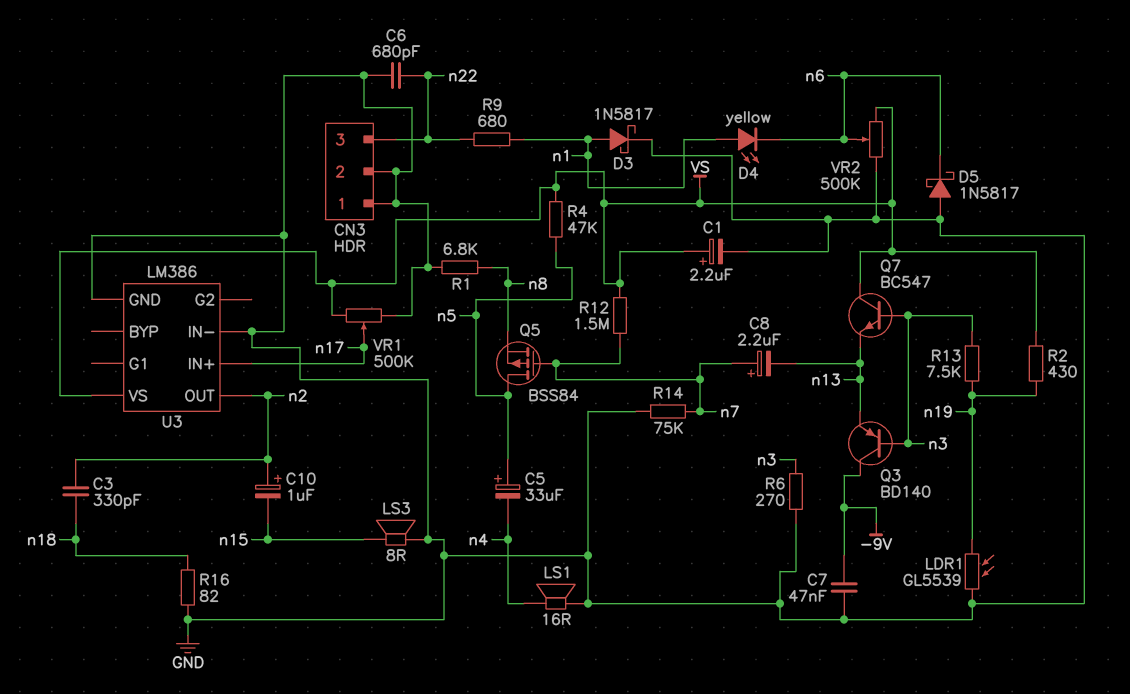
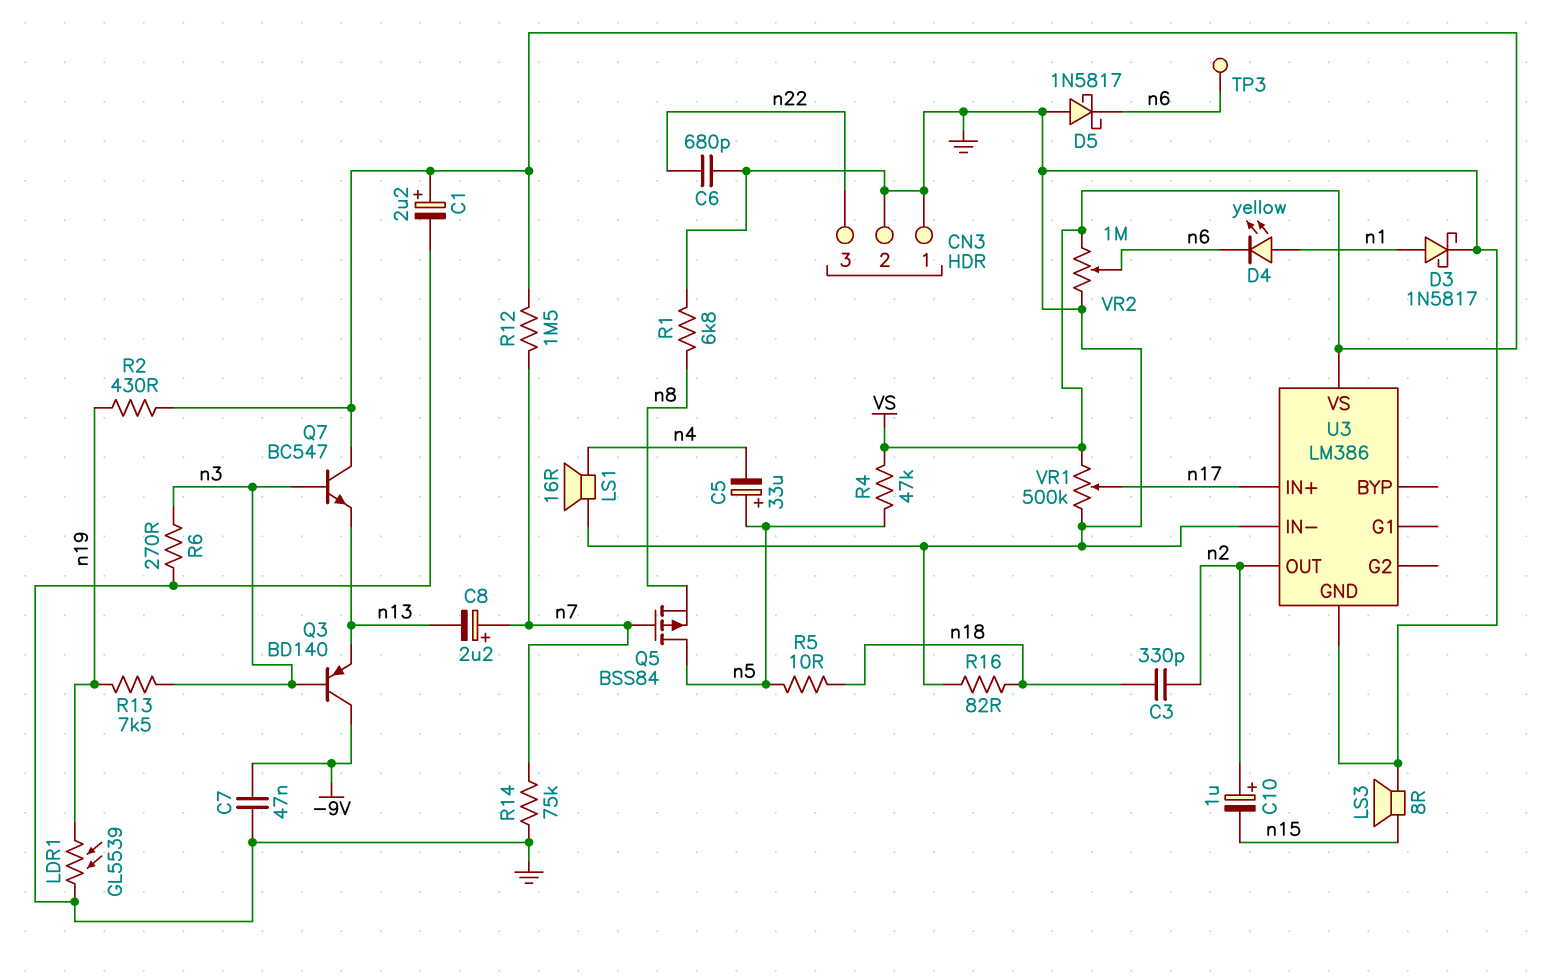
R5: none -> 10 (n5, n18)
R9: 680 (n1, n22) -> none
TP3: none -> test point (n6)
VR2: 500k (GND, VS, wiper n6) -> 1M (GND, VS, wiper n6)

